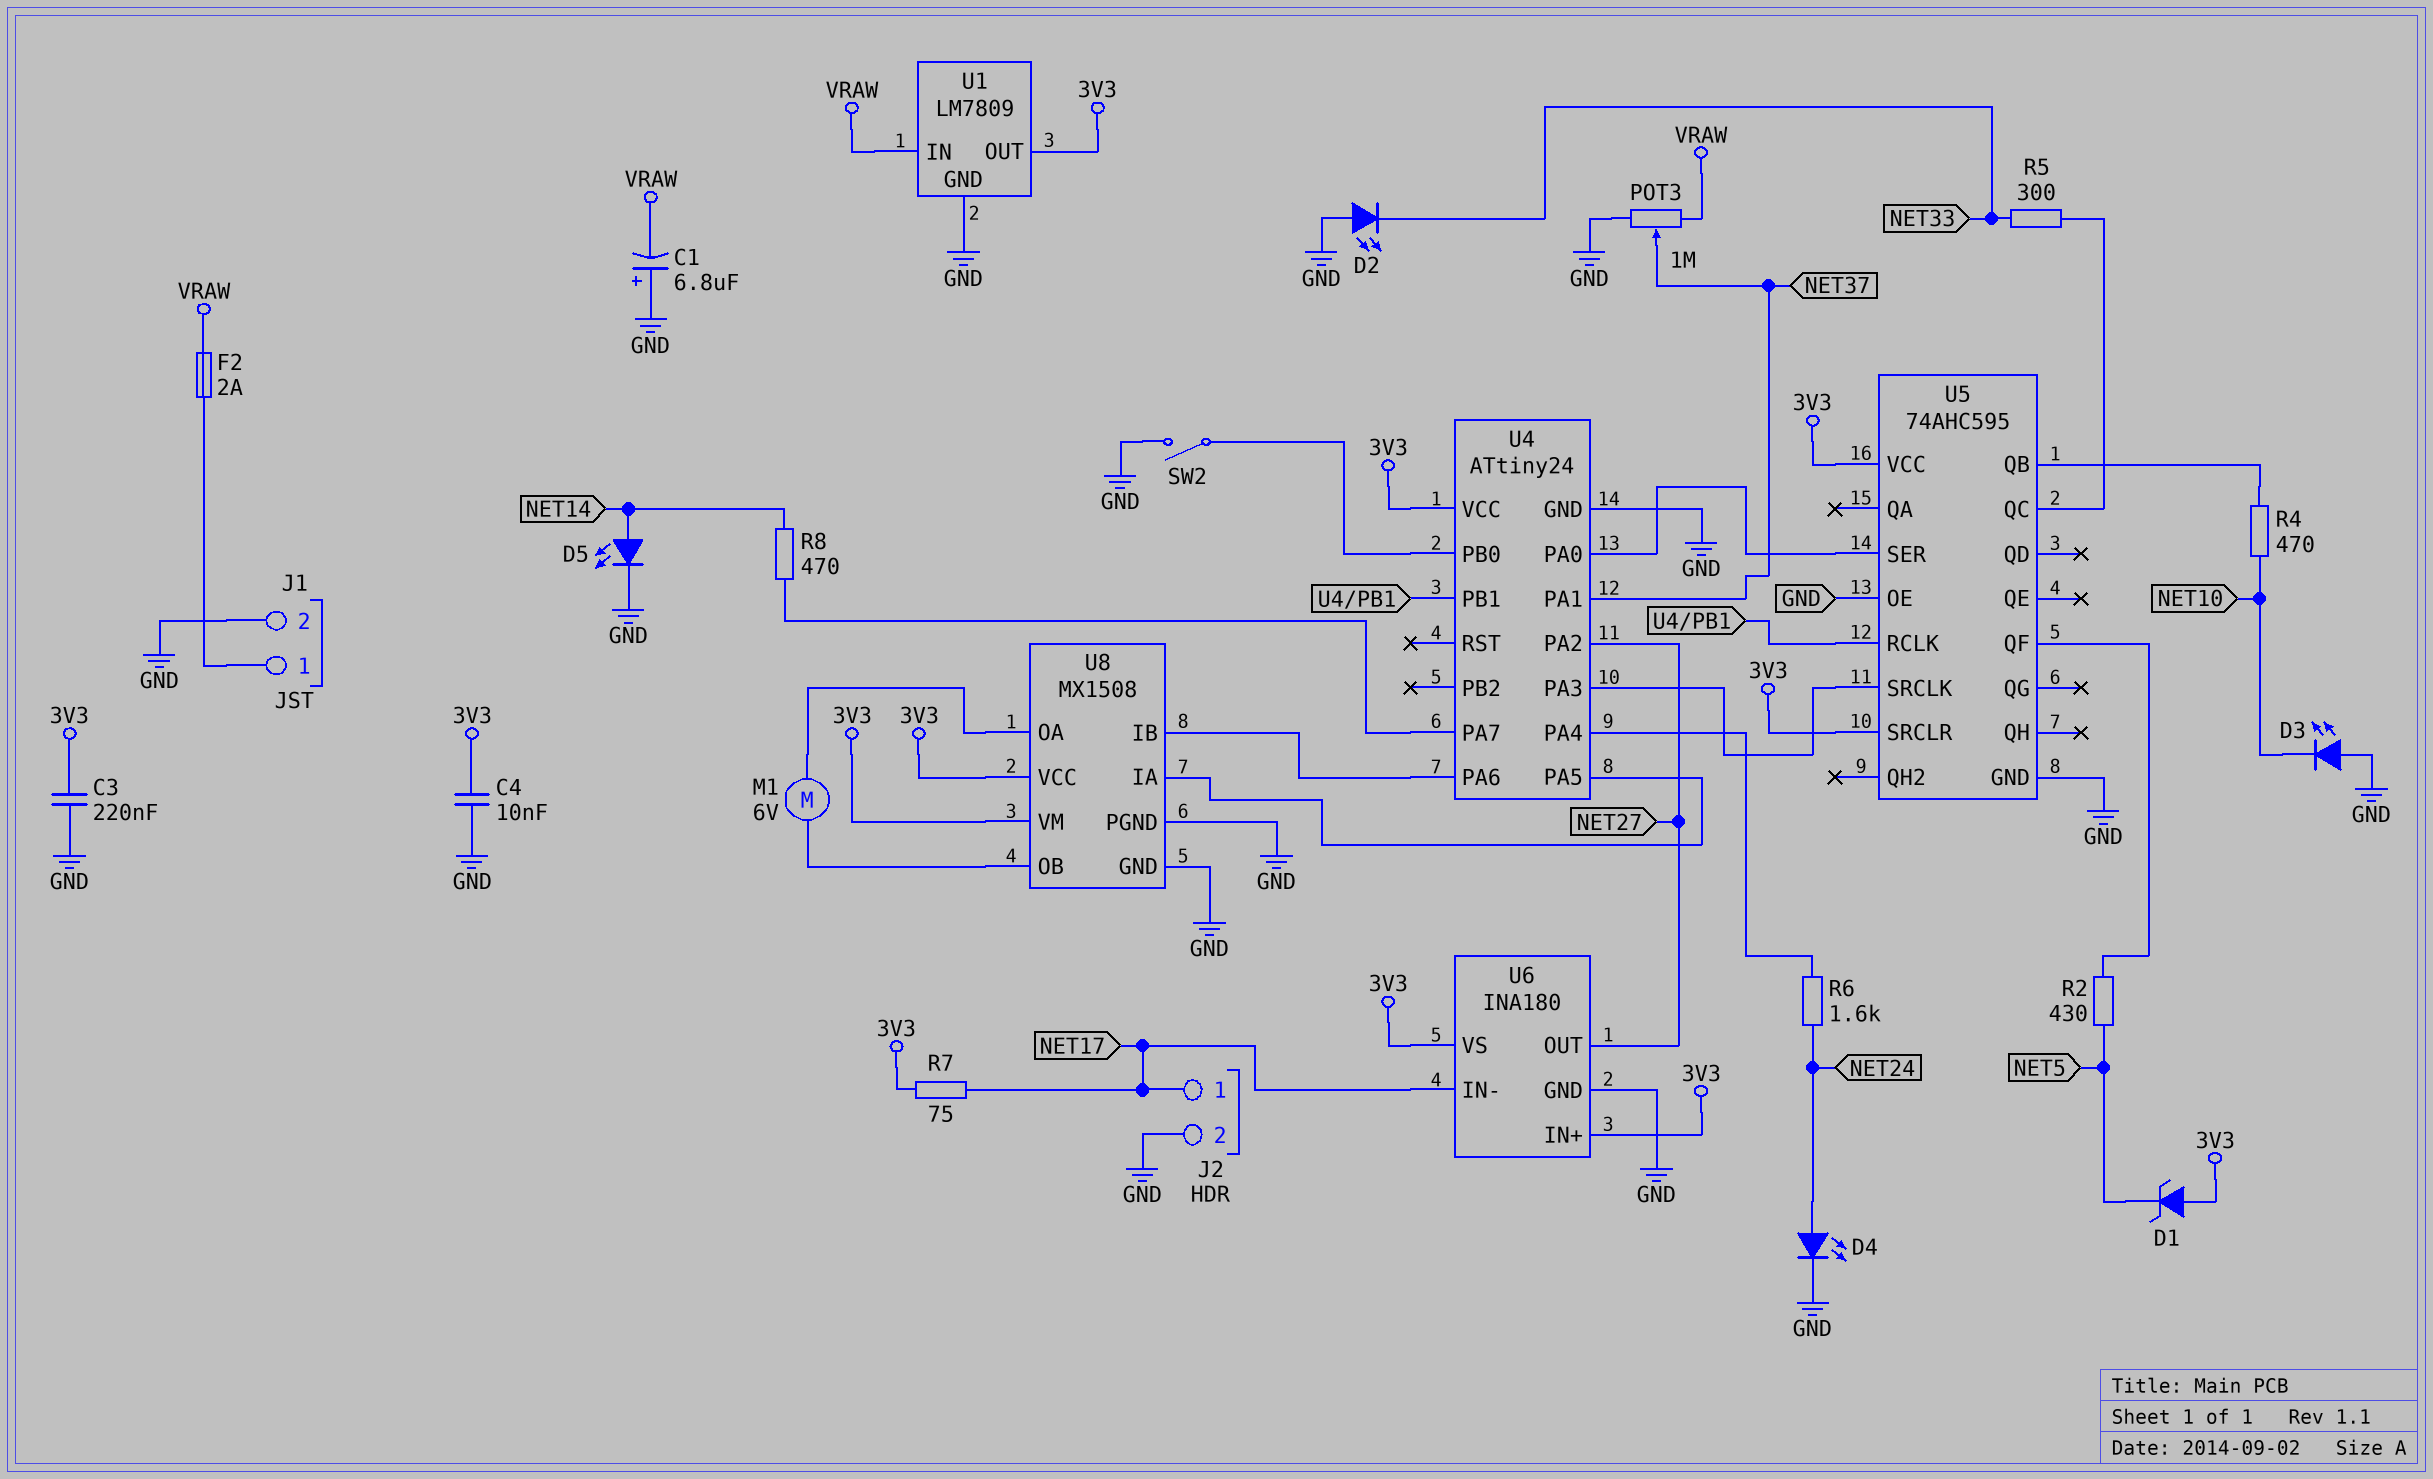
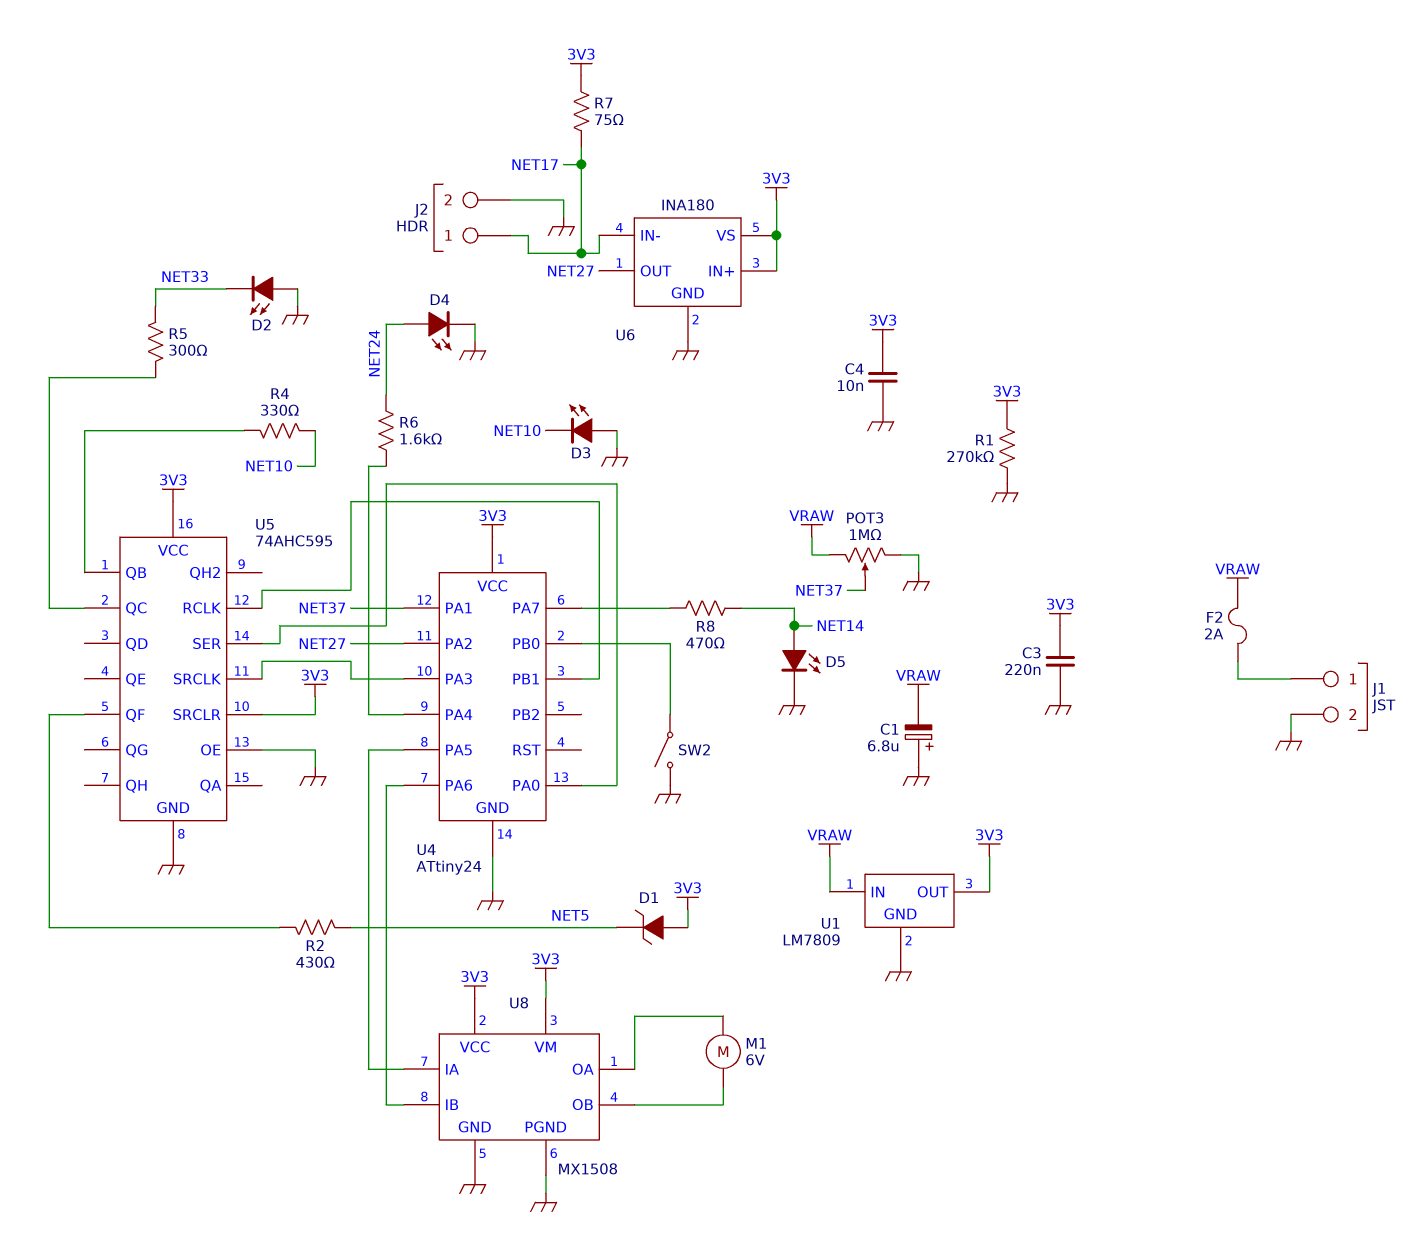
R1: none -> 270k (3V3, GND)
R4: 470 (NET10, U5/QB) -> 330 (NET10, U5/QB)

